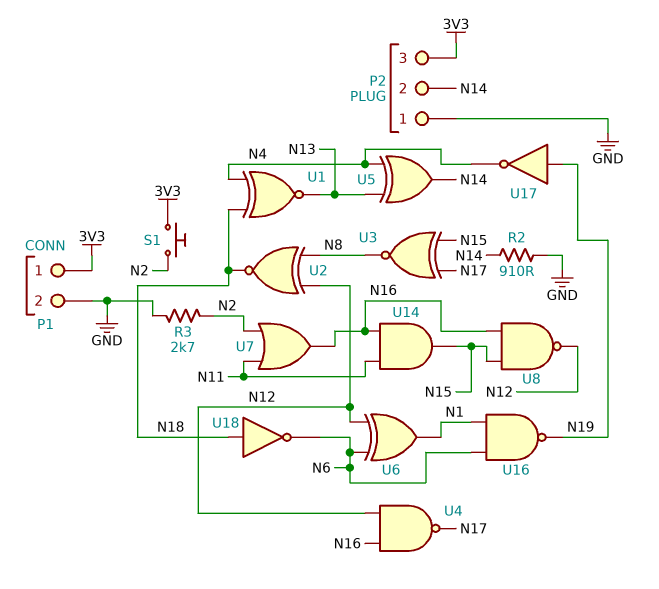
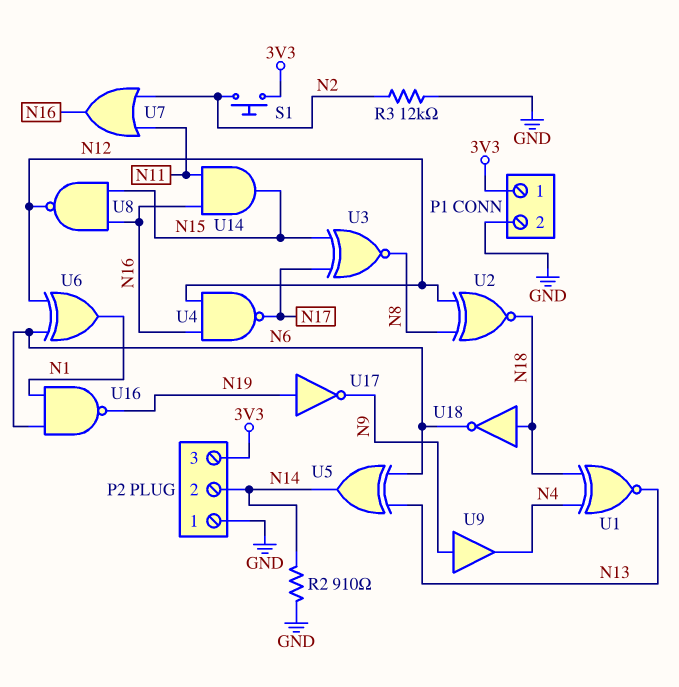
R3: 2.7k (GND, N2) -> 12k (GND, N2)
U5: XOR (in N4, in N13, out N14) -> XOR (in N6, in N13, out N14)
U9: none -> buffer (in N9, out N4)
U17: NOT (in N19, out N4) -> NOT (in N19, out N9)

